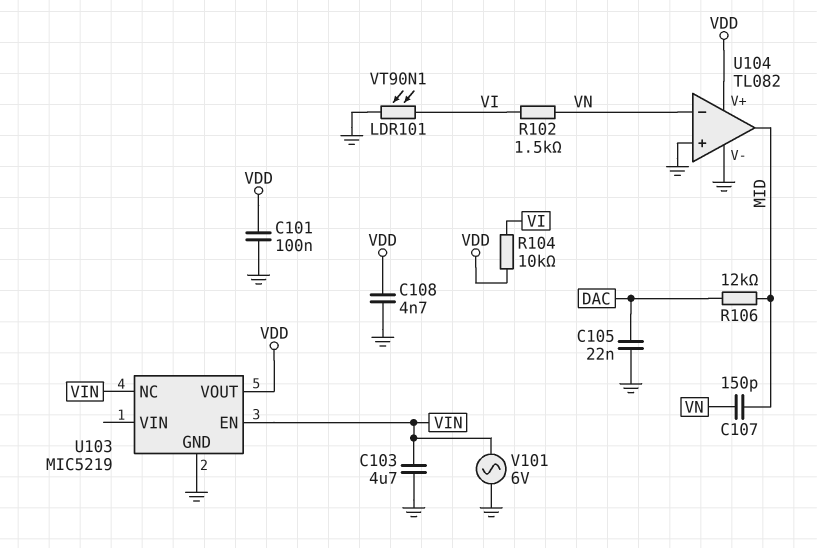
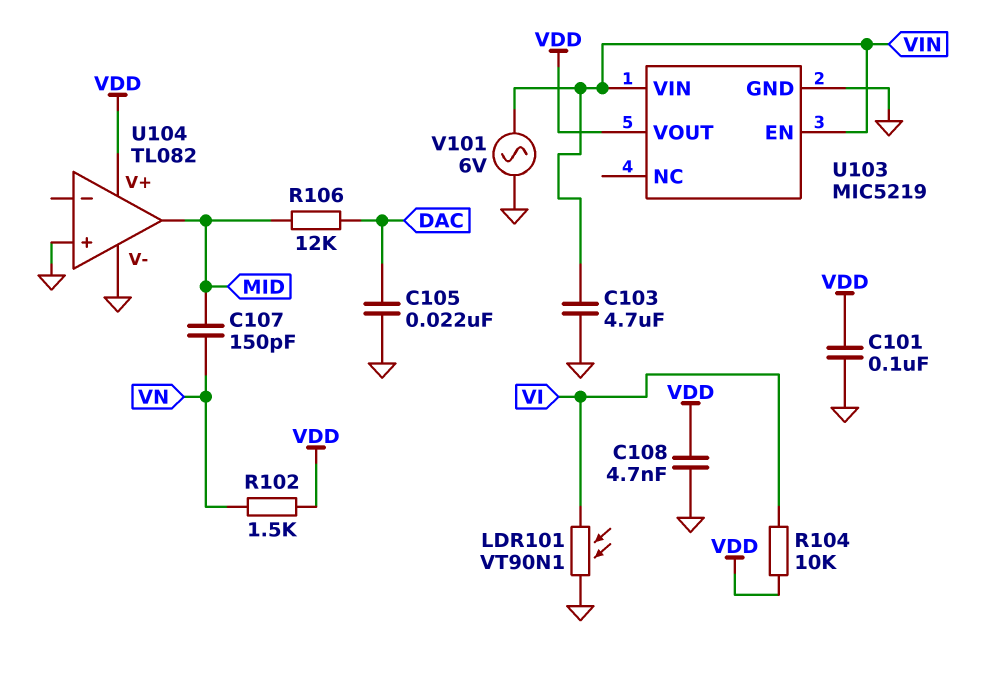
R102: 1.5k (VI, VN) -> 1.5k (VDD, VN)
U103 pin NC: VIN -> none
U103 pin VIN: none -> VIN
U104 pin in-: VN -> none

